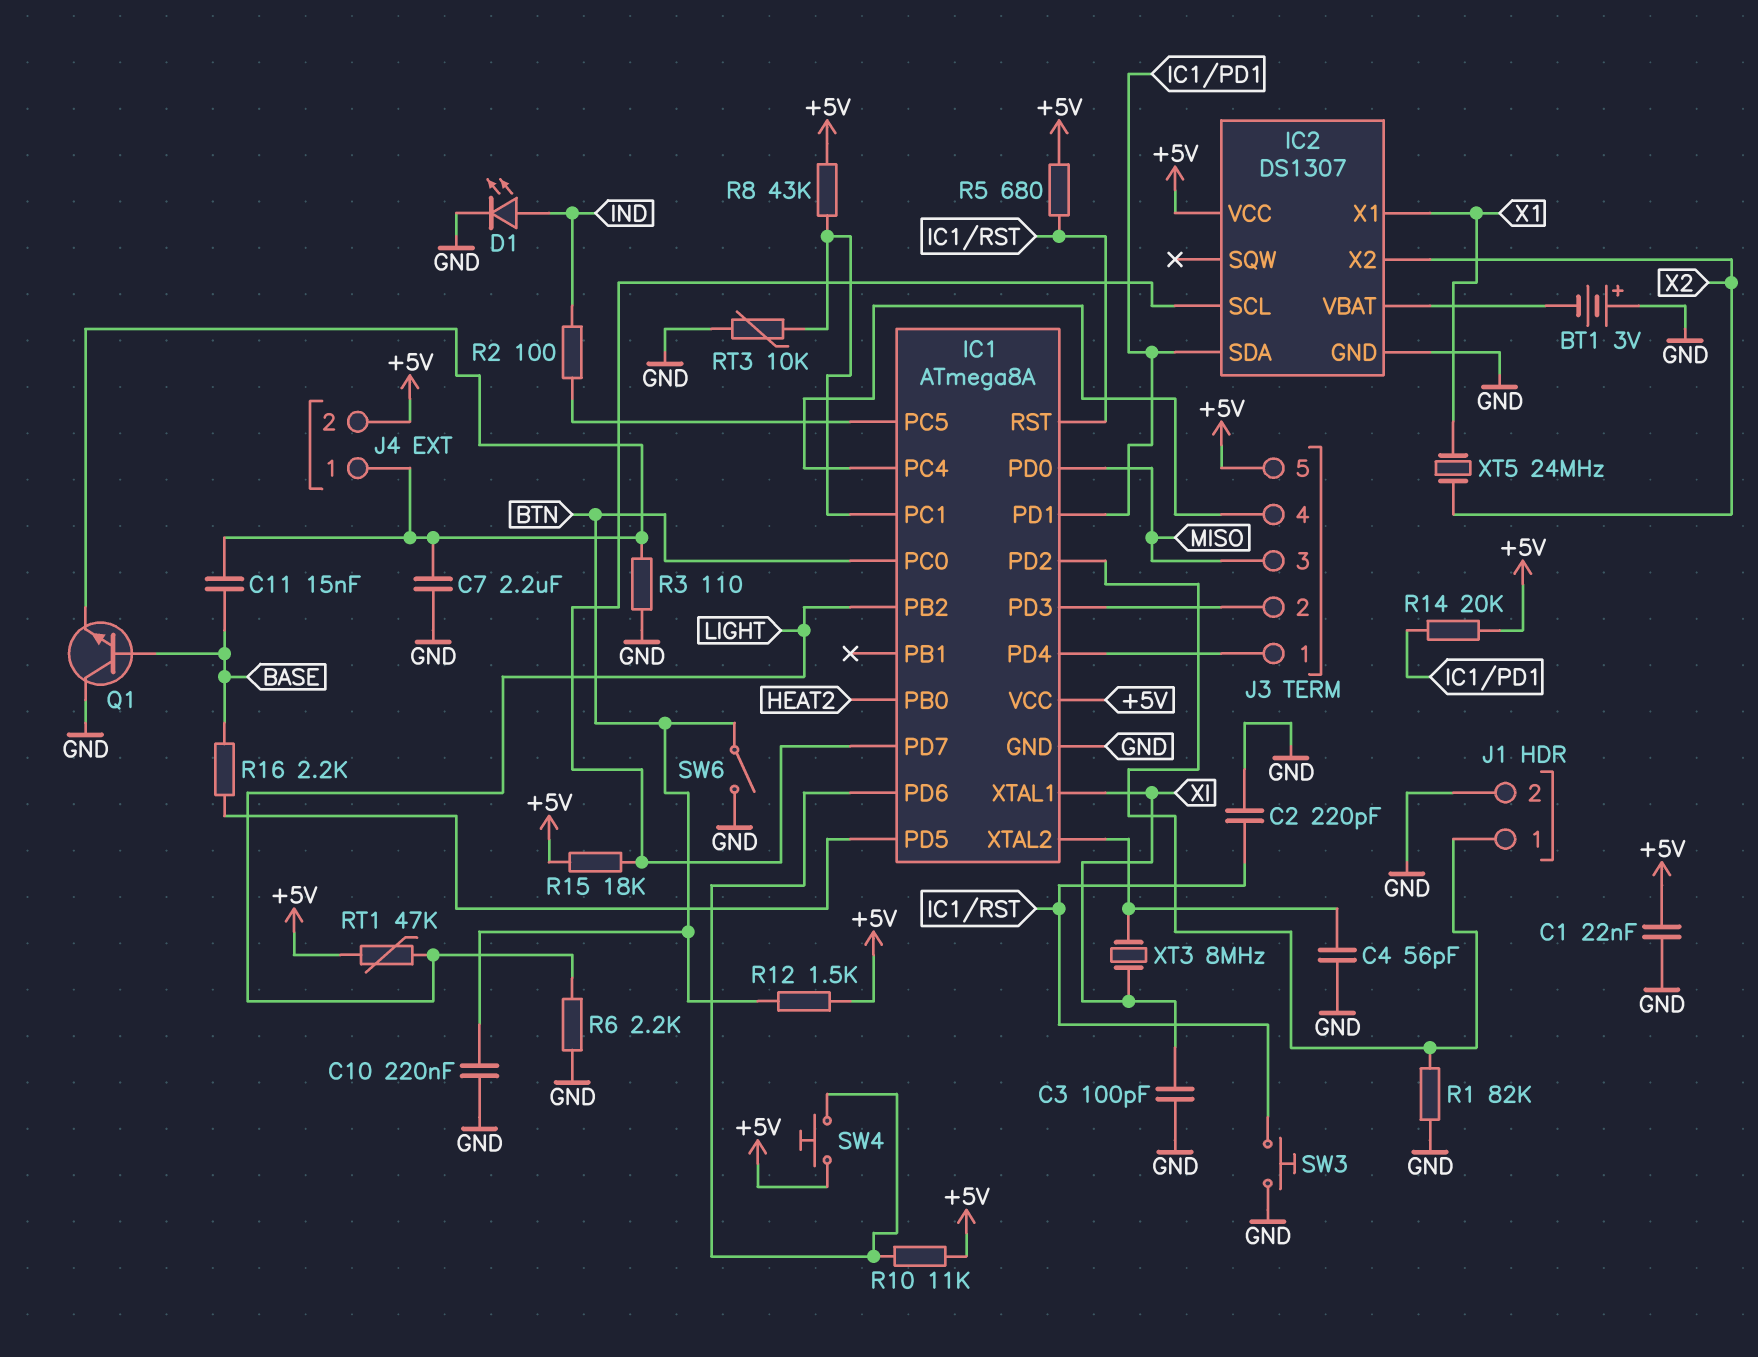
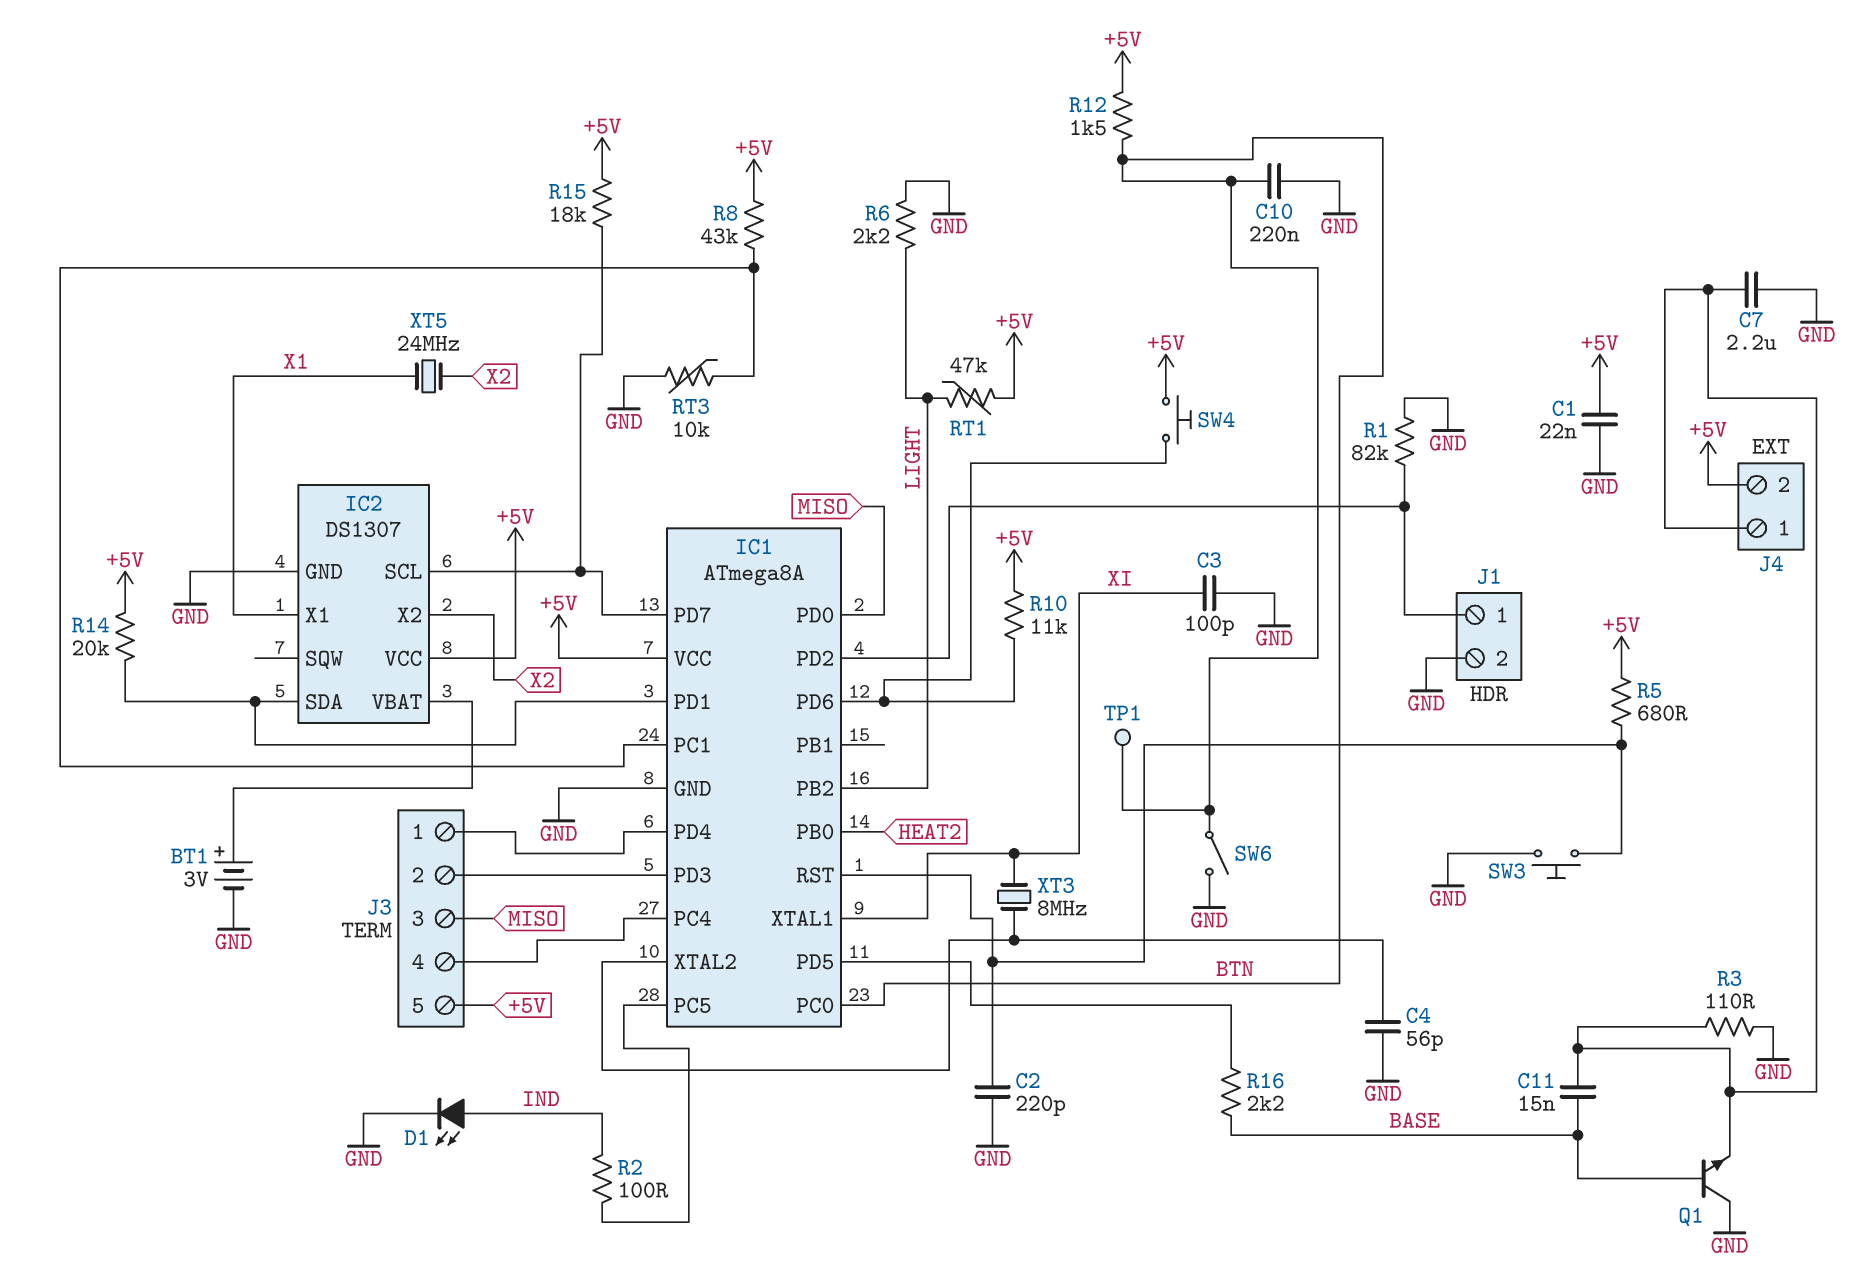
BT1: 3V (plus GND, minus IC2/VBAT) -> 3V (plus IC2/VBAT, minus GND)
TP1: none -> test point (BTN)

